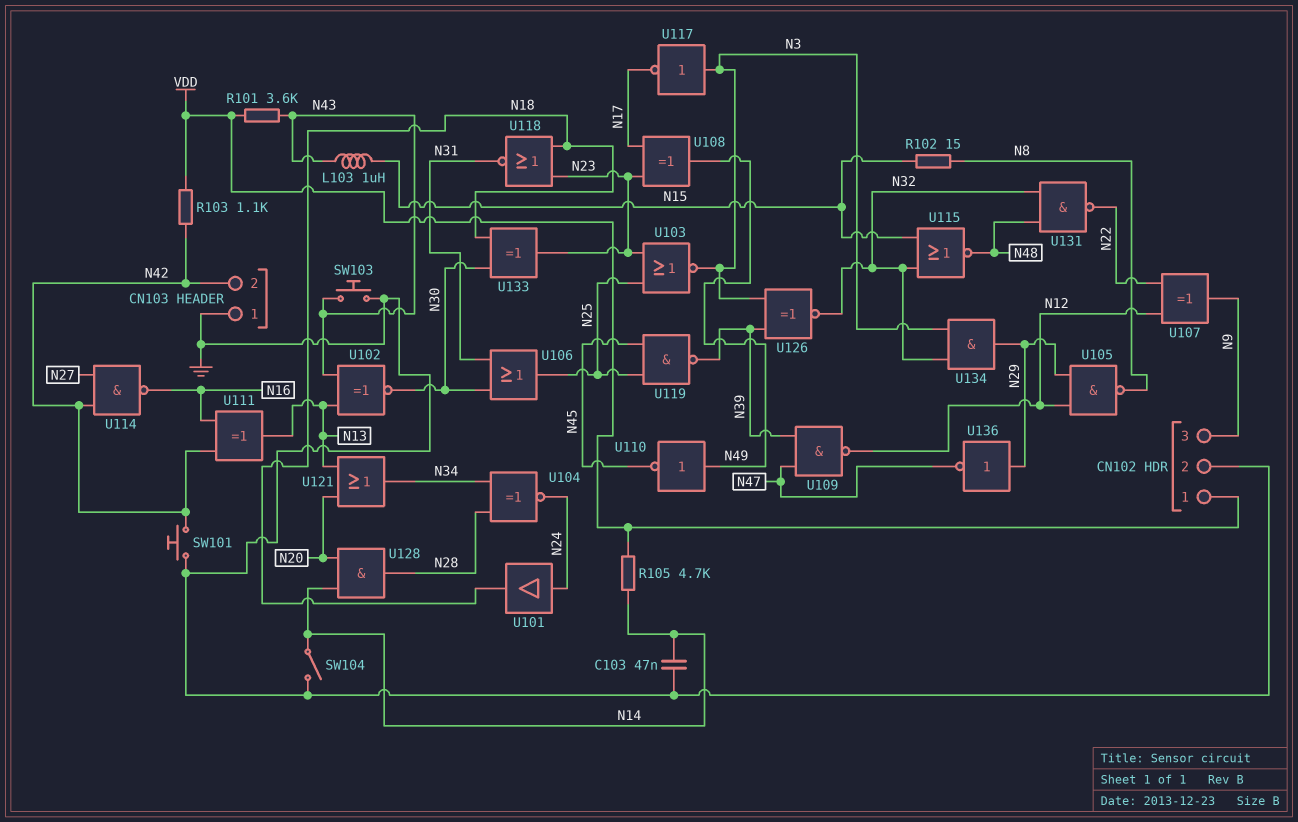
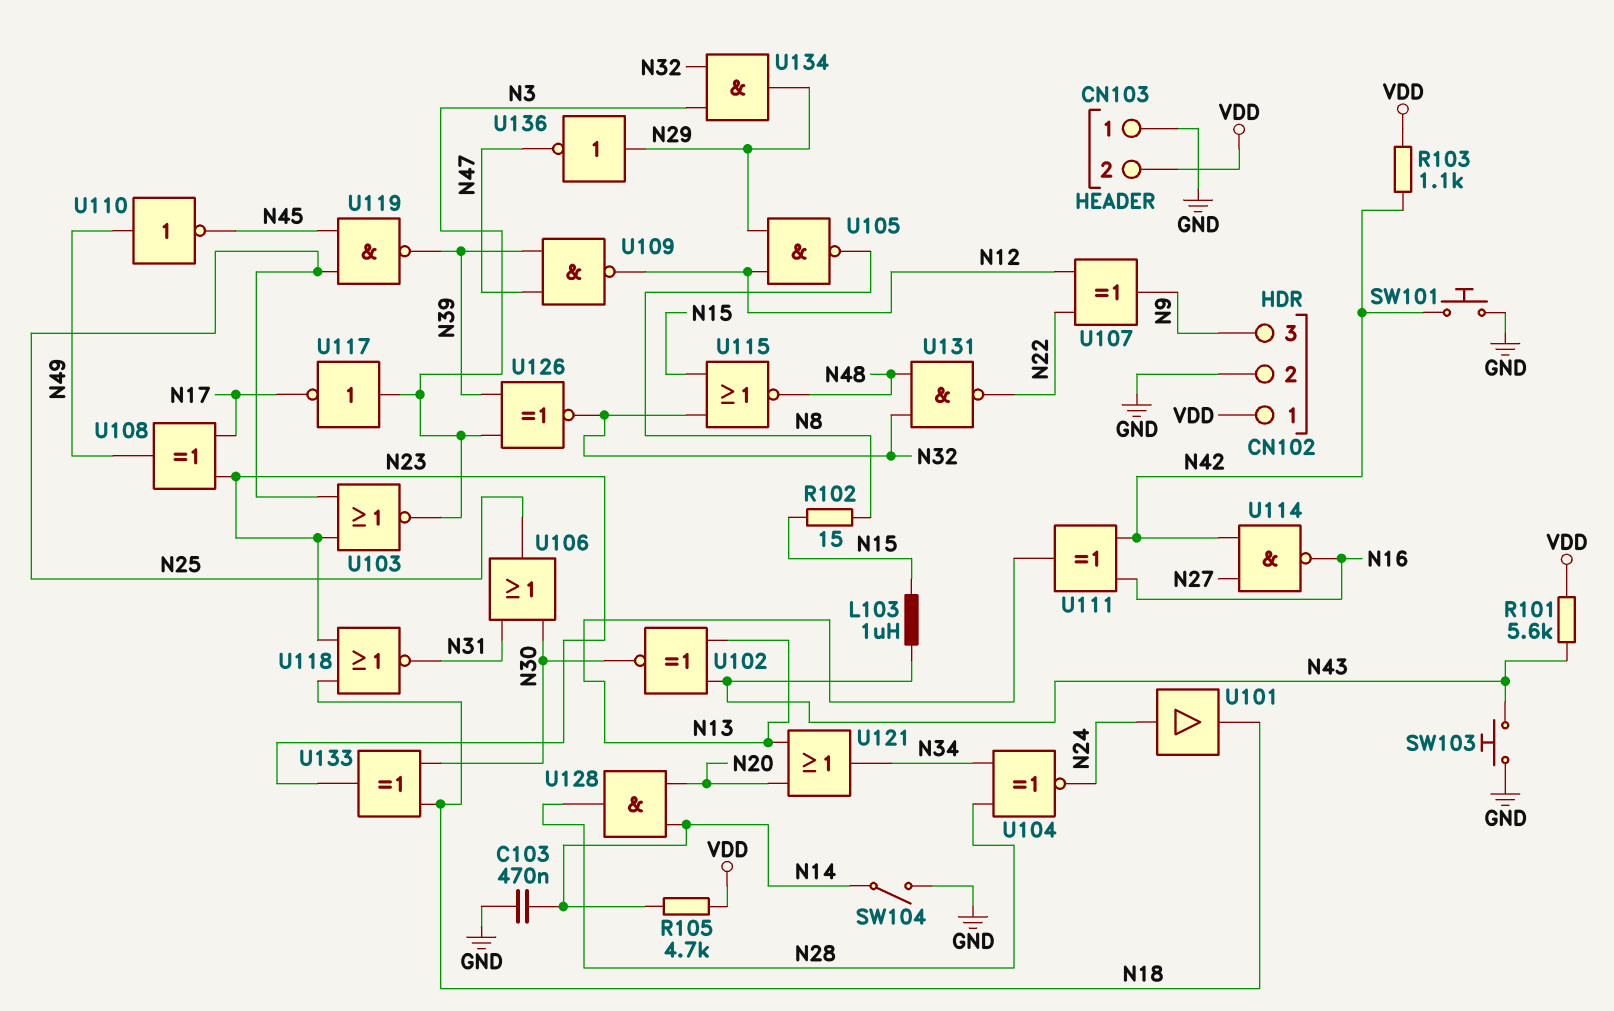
C103: 47nF (GND, N14) -> 470nF (GND, N14)
CN103 pin 2: N42 -> VDD
R101: 3.6k (N43, VDD) -> 5.6k (N43, VDD)

